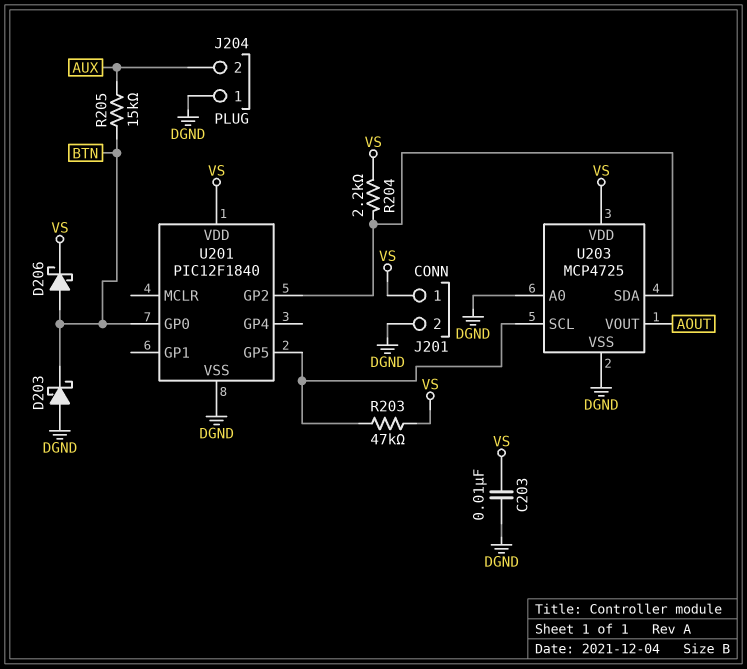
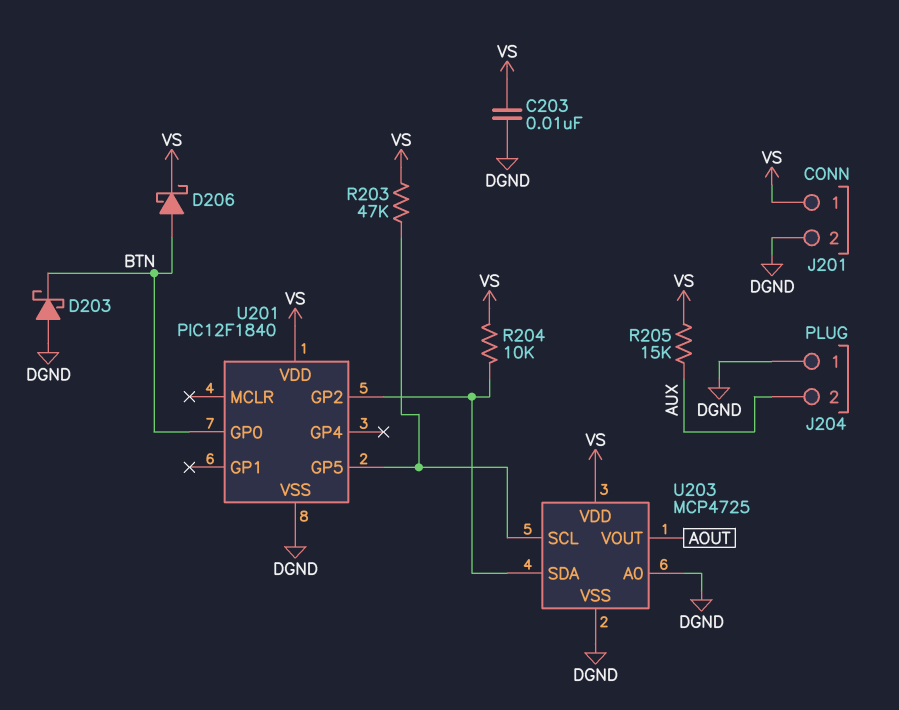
R204: 2.2k (U201/GP2, VS) -> 10k (U201/GP2, VS)
R205: 15k (AUX, BTN) -> 15k (AUX, VS)

